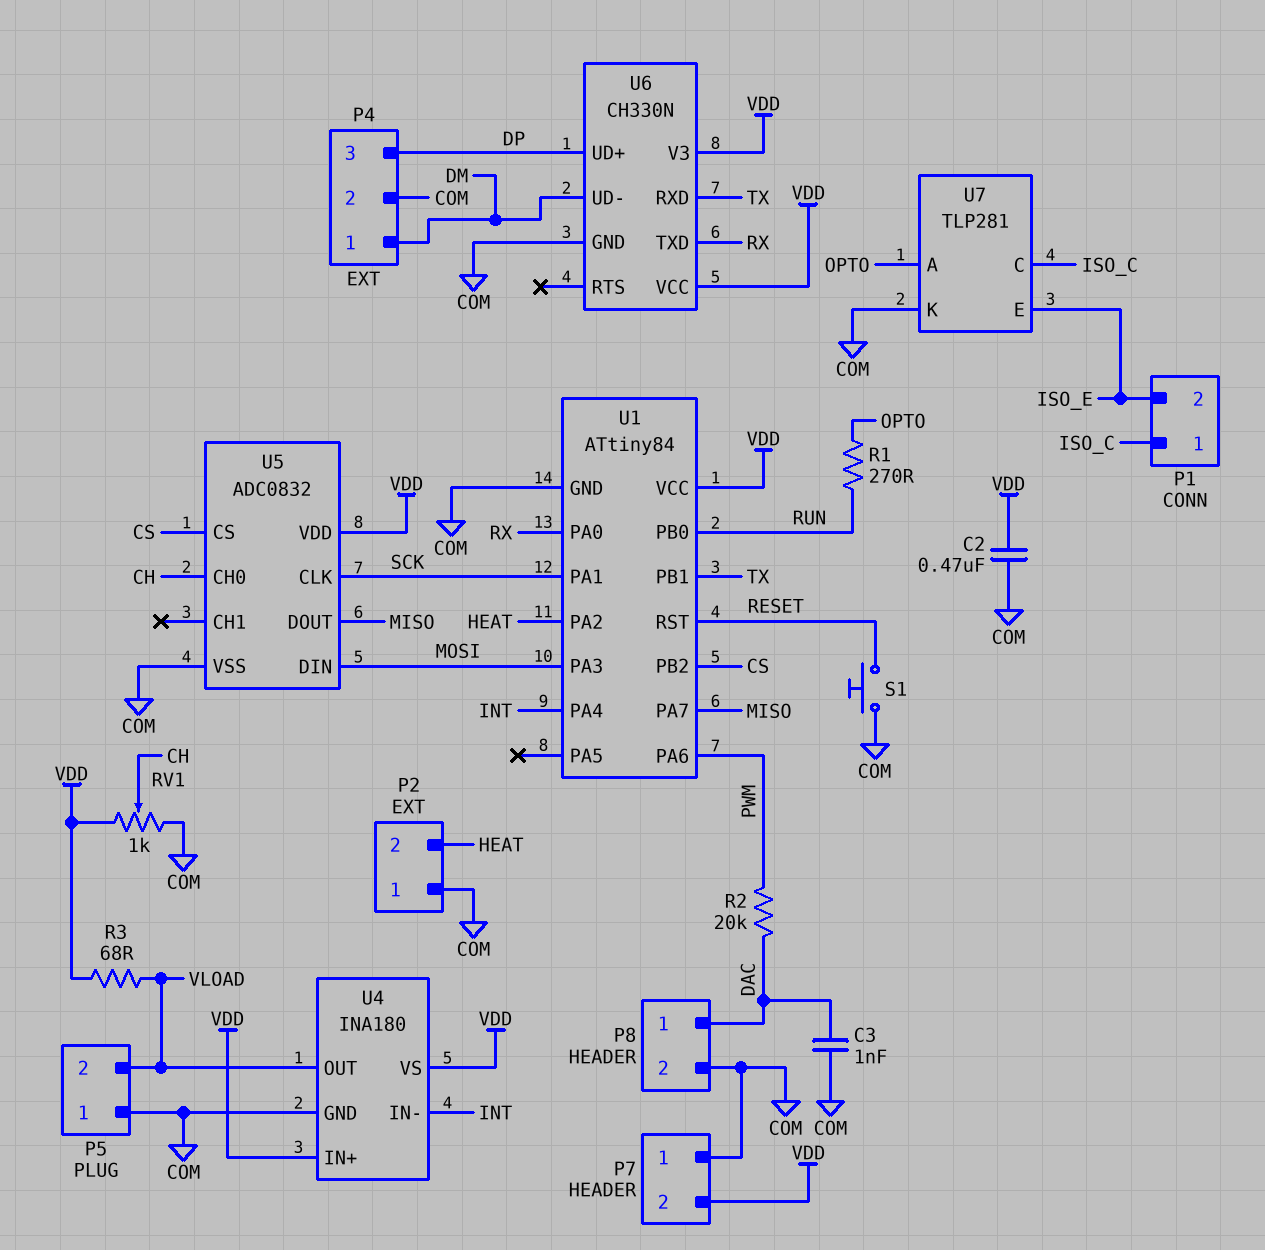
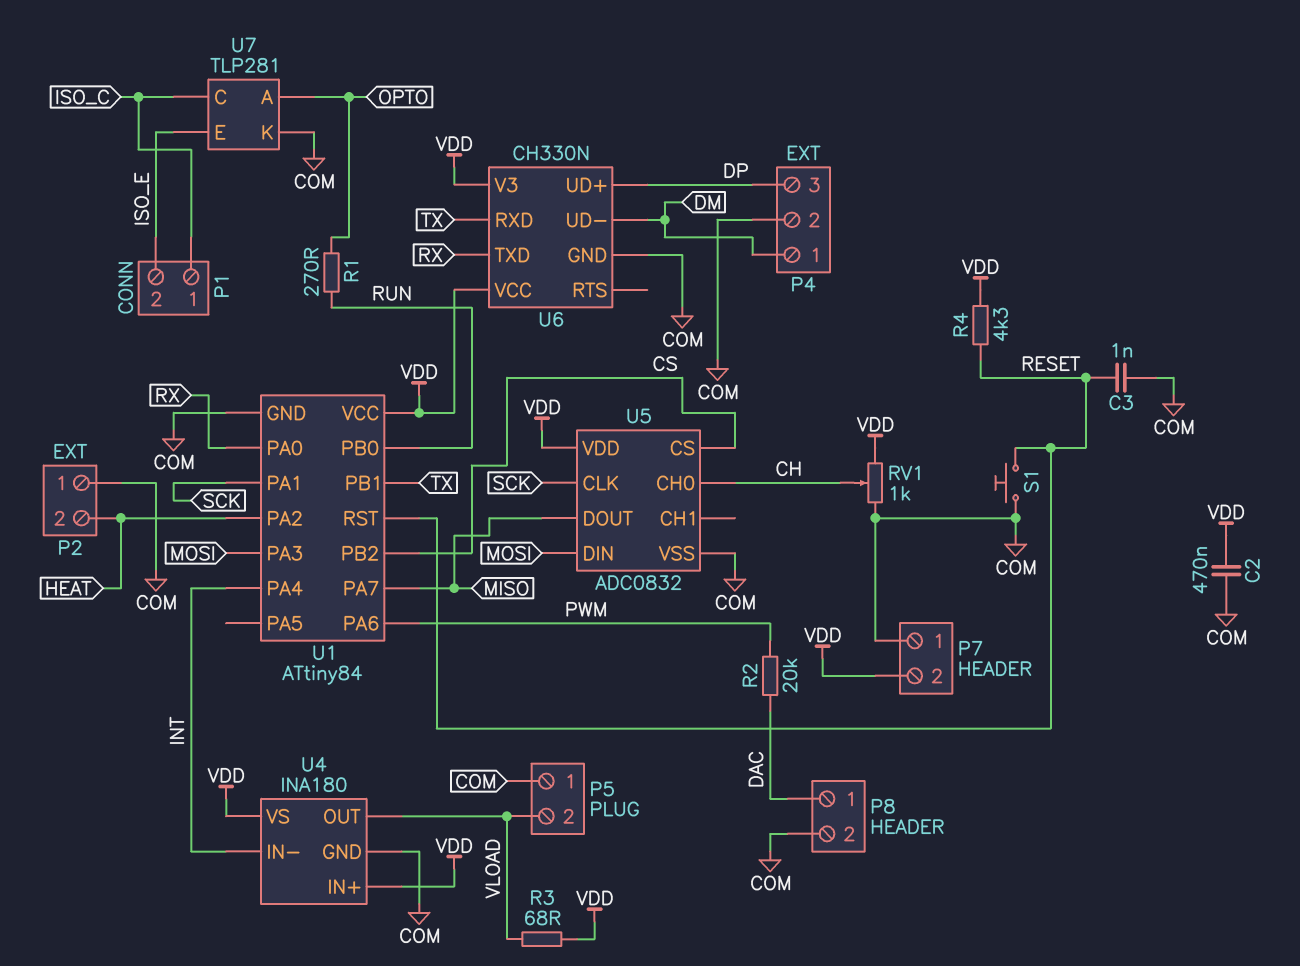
C3: 1nF (COM, DAC) -> 1nF (COM, RESET)
R4: none -> 4.3k (RESET, VDD)

